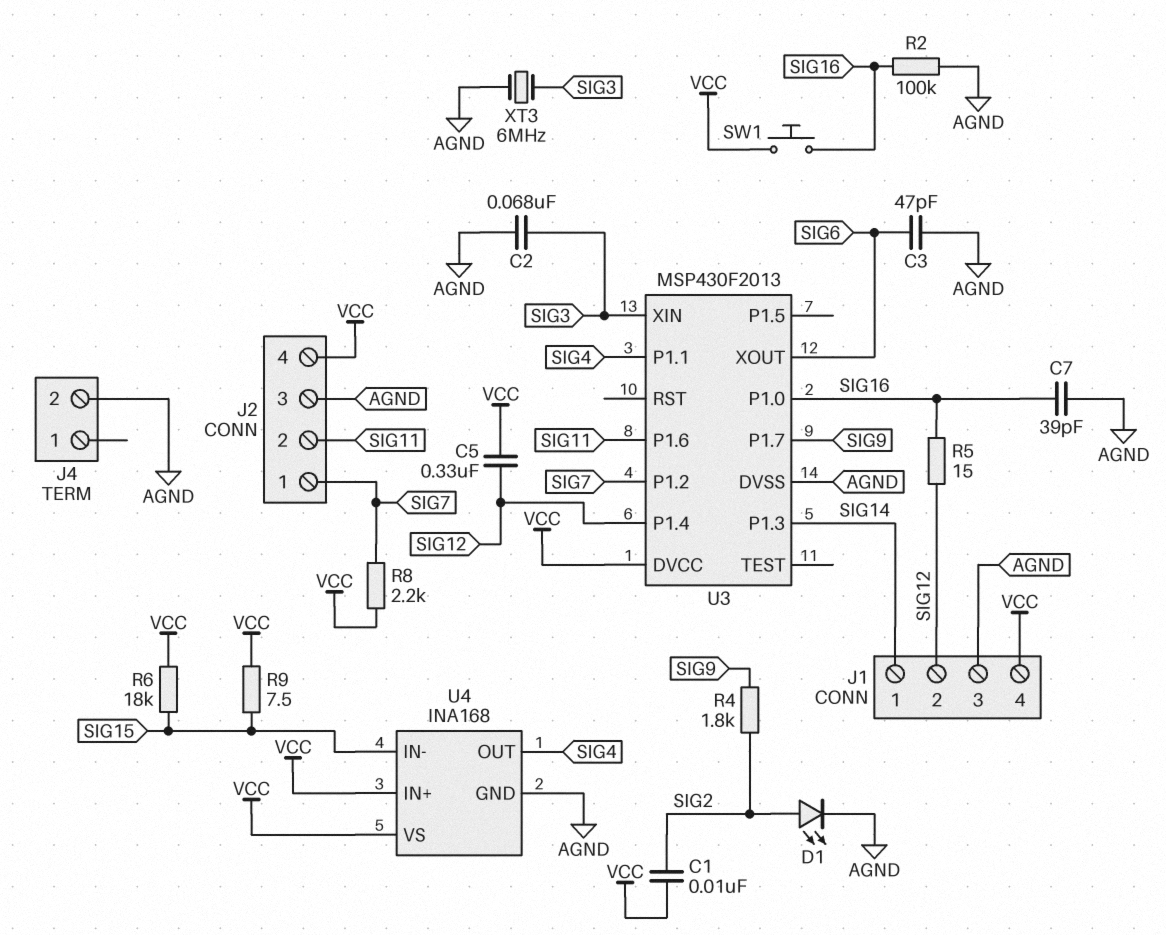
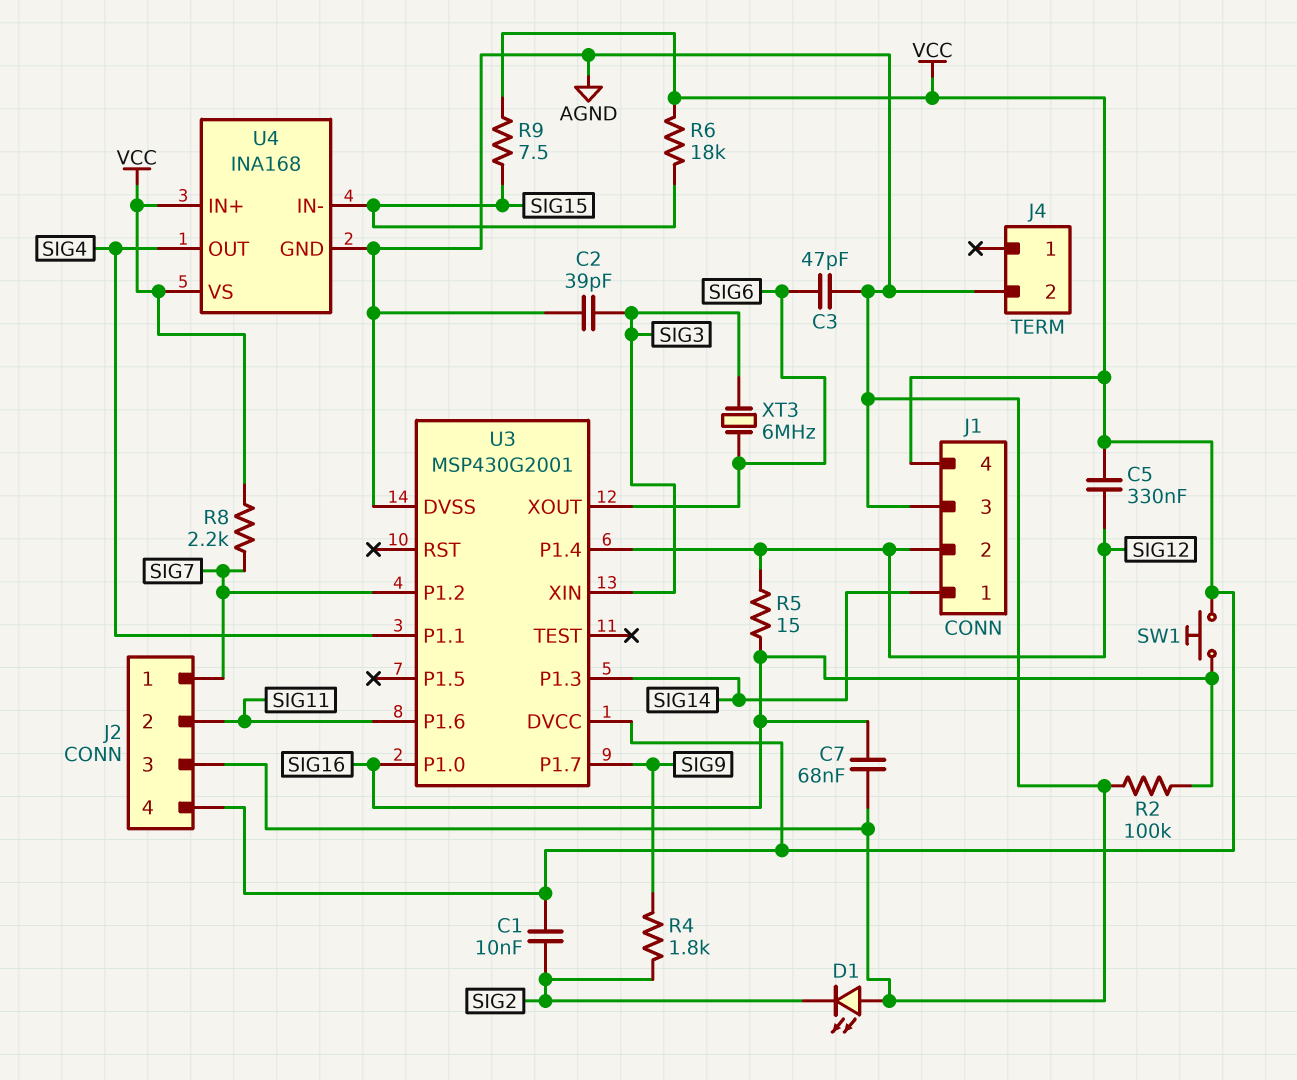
C2: 68nF (AGND, SIG3) -> 39pF (AGND, SIG3)
C7: 39pF (AGND, SIG16) -> 68nF (AGND, SIG16)
D1: LED (A SIG2, K AGND) -> LED (A AGND, K SIG2)
U3: MSP430F2013 -> MSP430G2001
XT3: 6MHz (AGND, SIG3) -> 6MHz (SIG3, SIG6)

